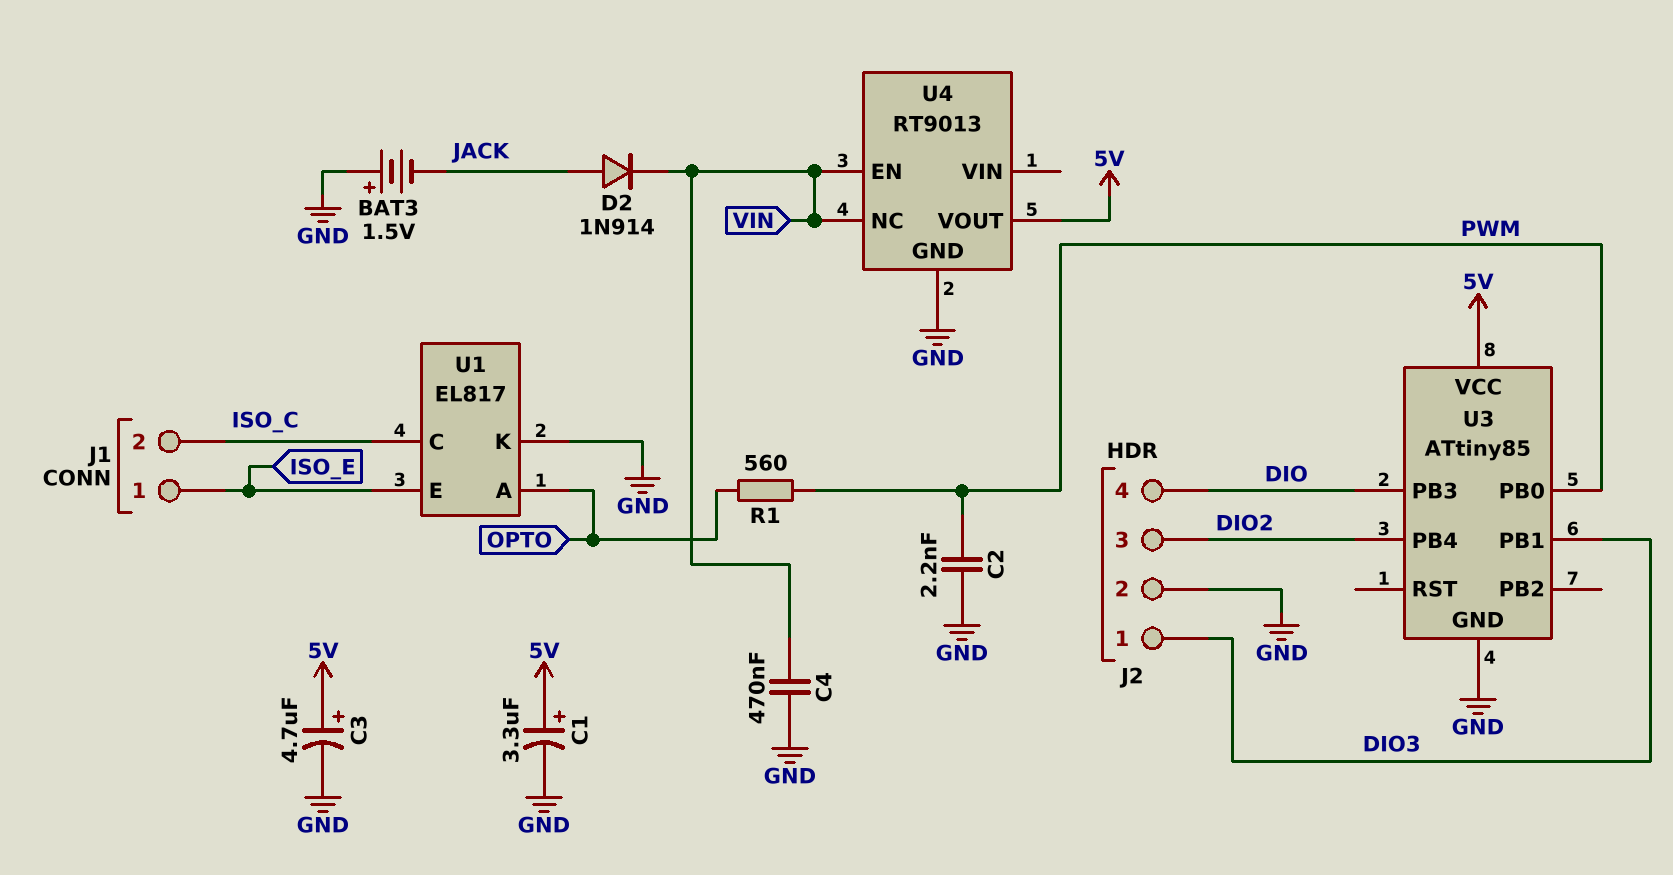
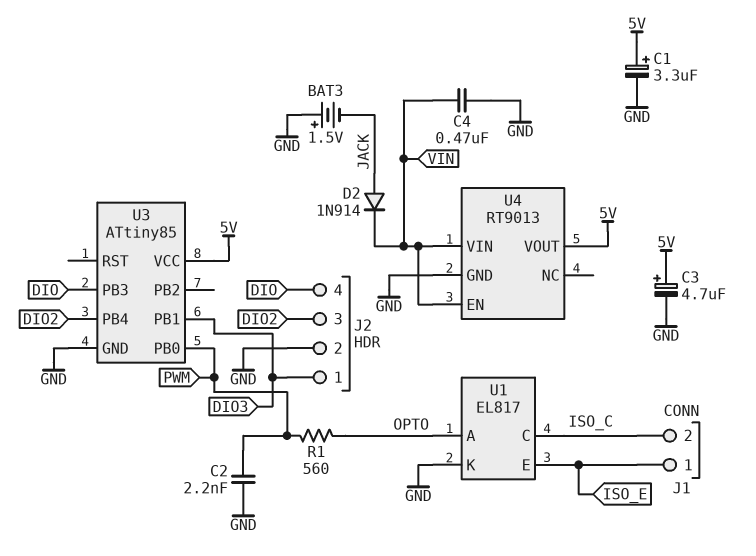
U4 pin NC: VIN -> none
U4 pin VIN: none -> VIN

